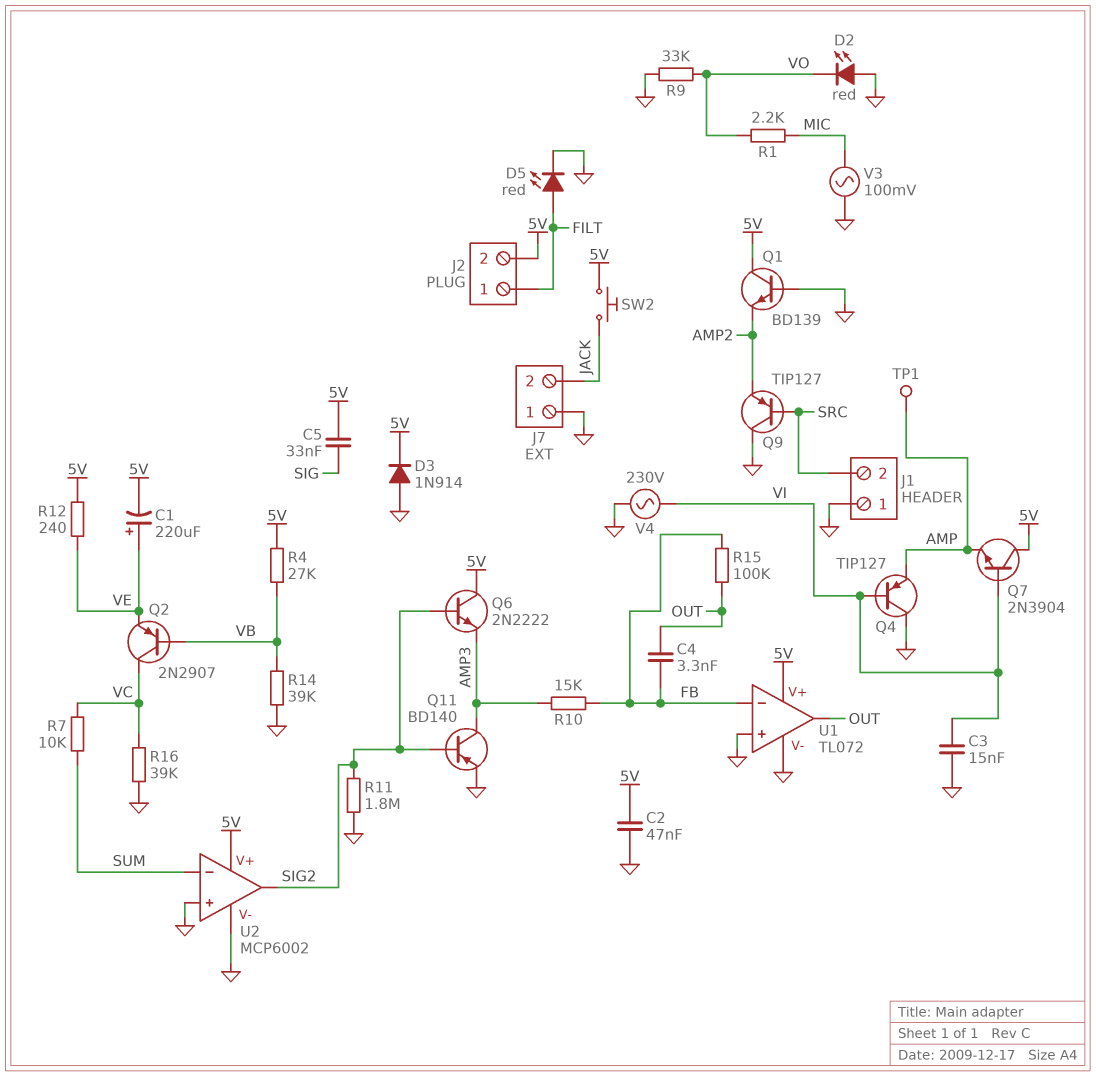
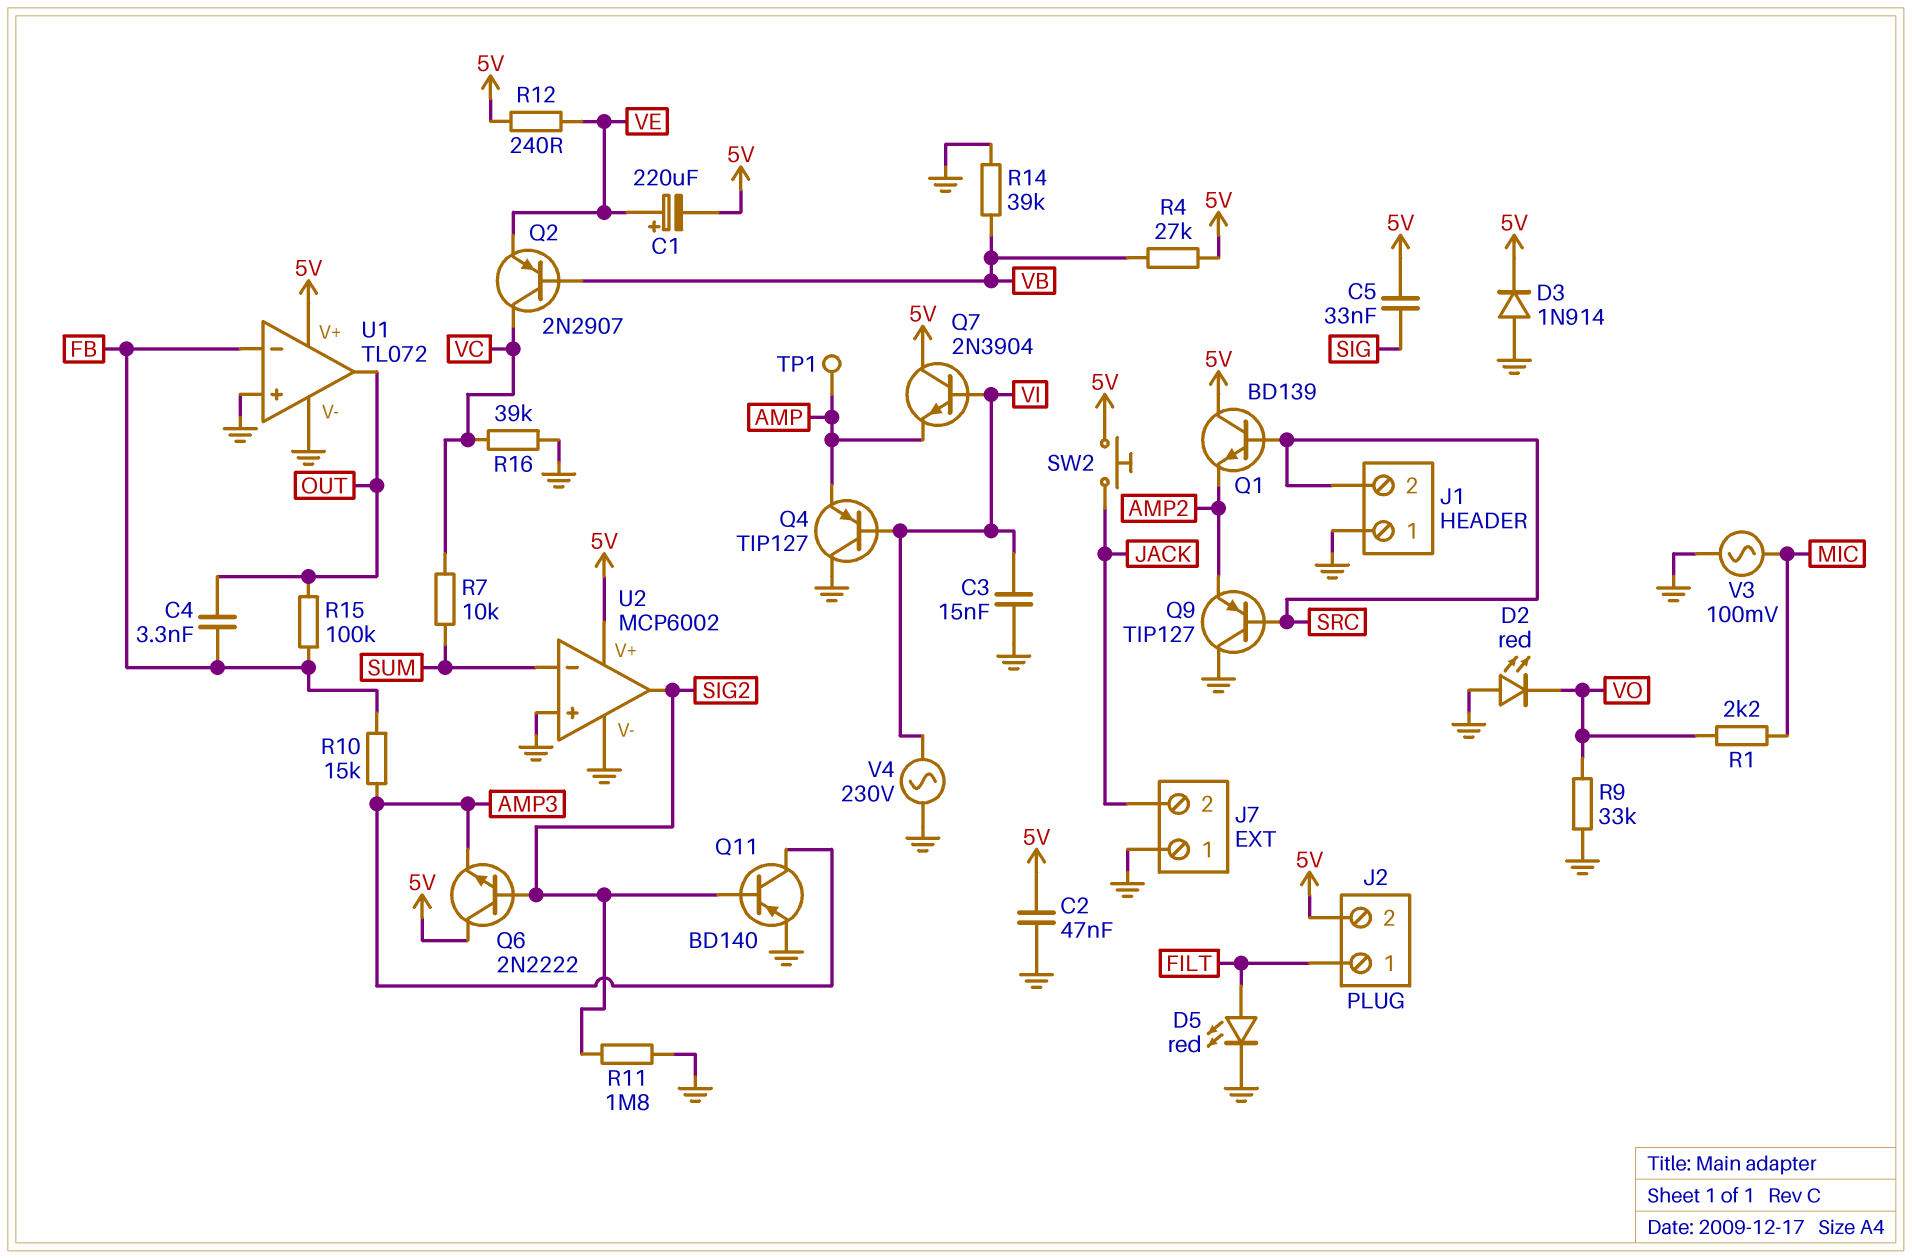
Q1: NPN BD139 (B GND, C 5V, E AMP2) -> NPN BD139 (B SRC, C 5V, E AMP2)

